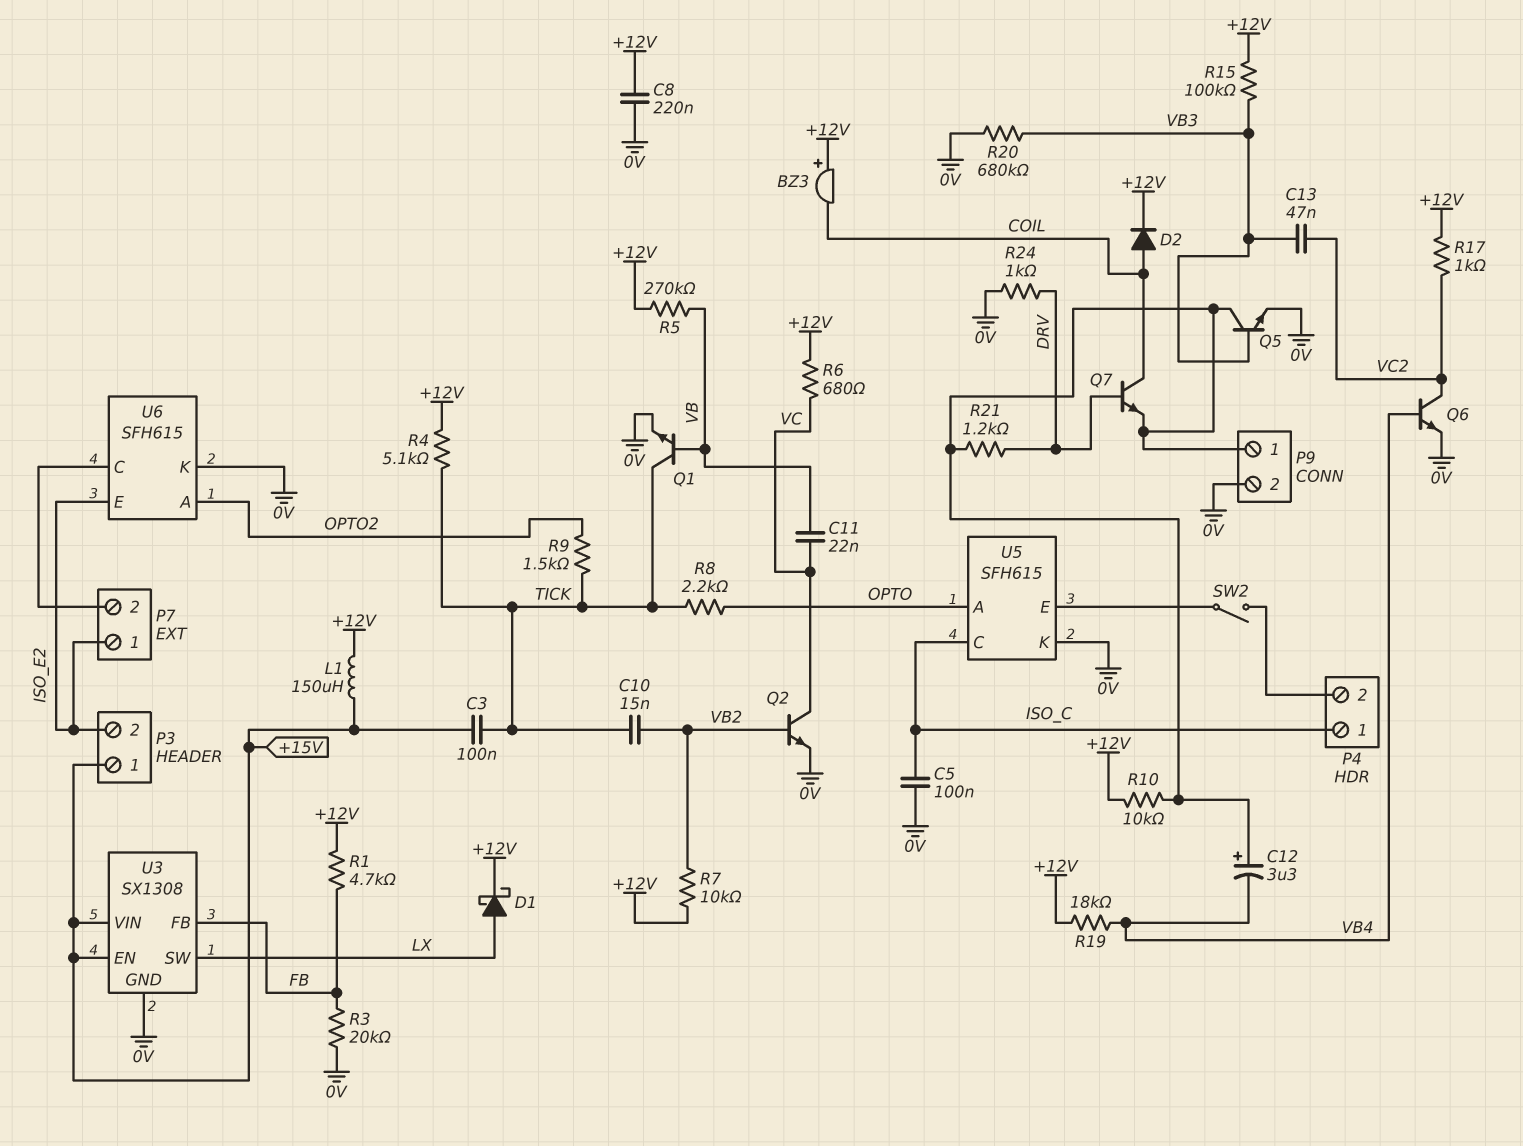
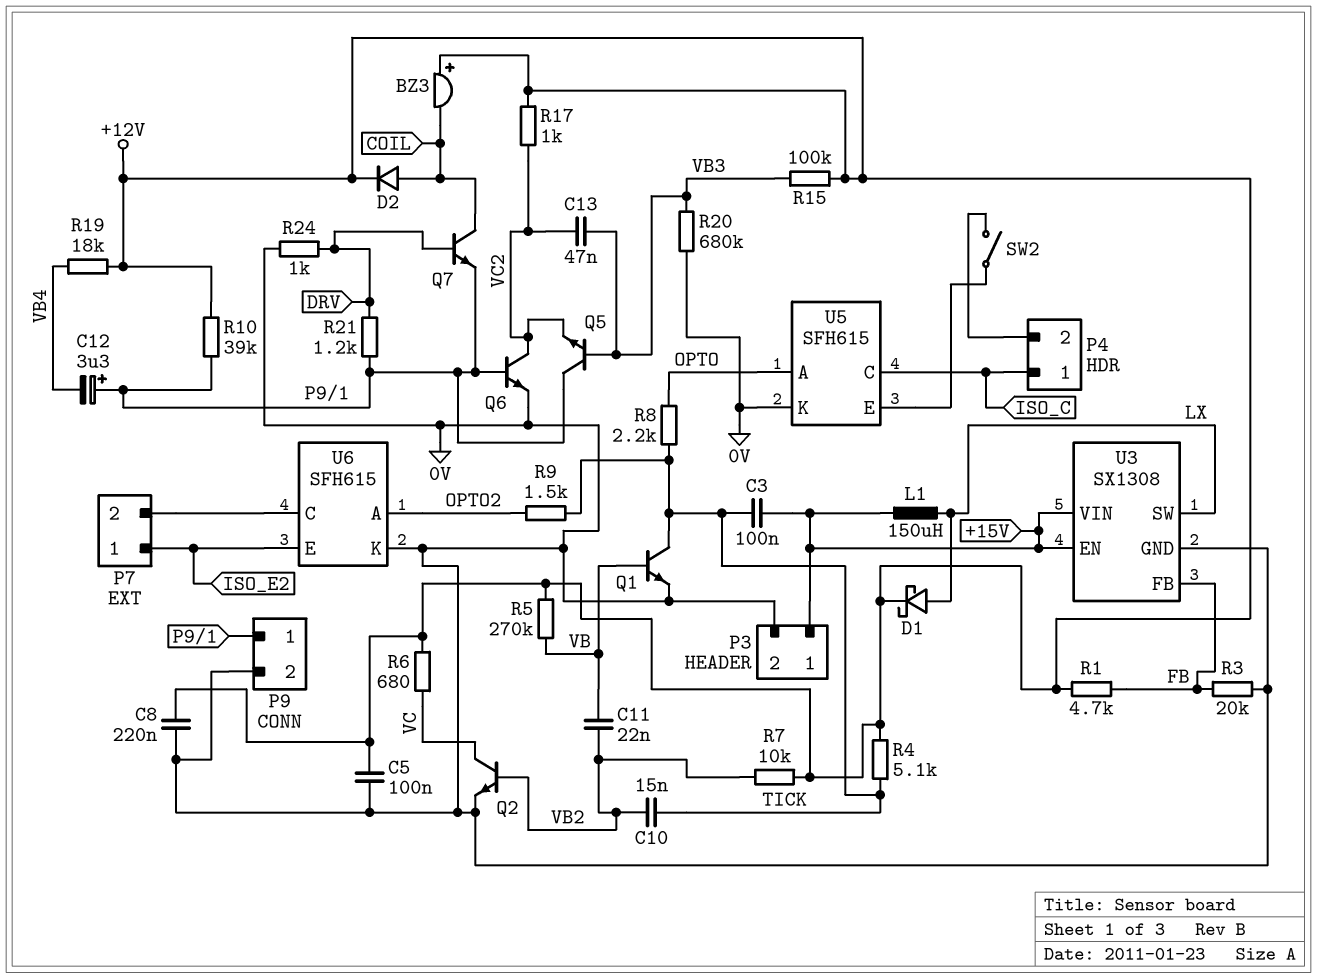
C5: 100nF (0V, ISO_C) -> 100nF (+12V, 0V)
C11: 22nF (VB, VC) -> 22nF (VB, VB2)
L1: 150uH (+12V, +15V) -> 150uH (+15V, LX)
P3 pin 2: ISO_E2 -> 0V
Q5: NPN (B VB3, C P9/1, E 0V) -> NPN (B VB3, C P9/1, E VC2)
Q6: NPN (B VB4, C VC2, E 0V) -> NPN (B P9/1, C VC2, E 0V)
R10: 10k (+12V, P9/1) -> 39k (+12V, P9/1)

